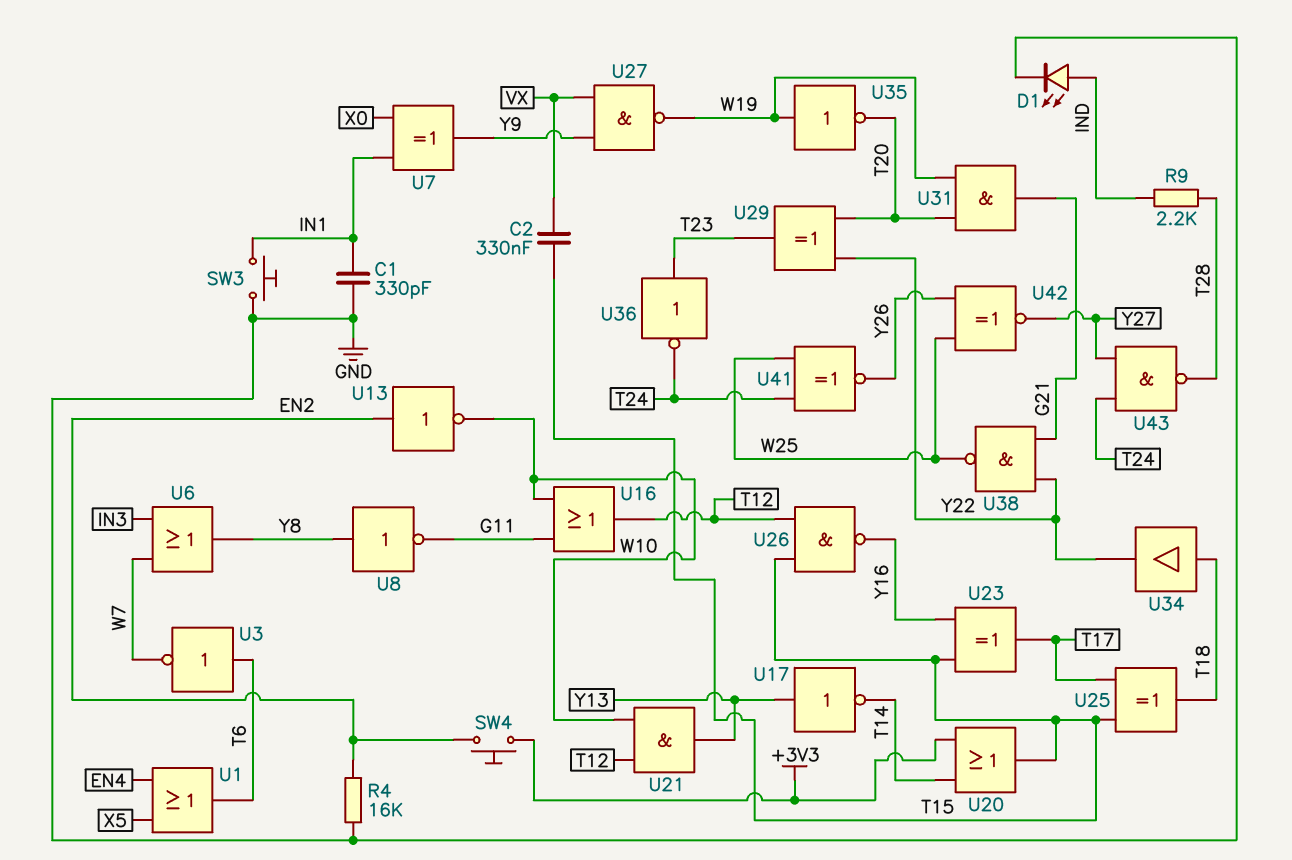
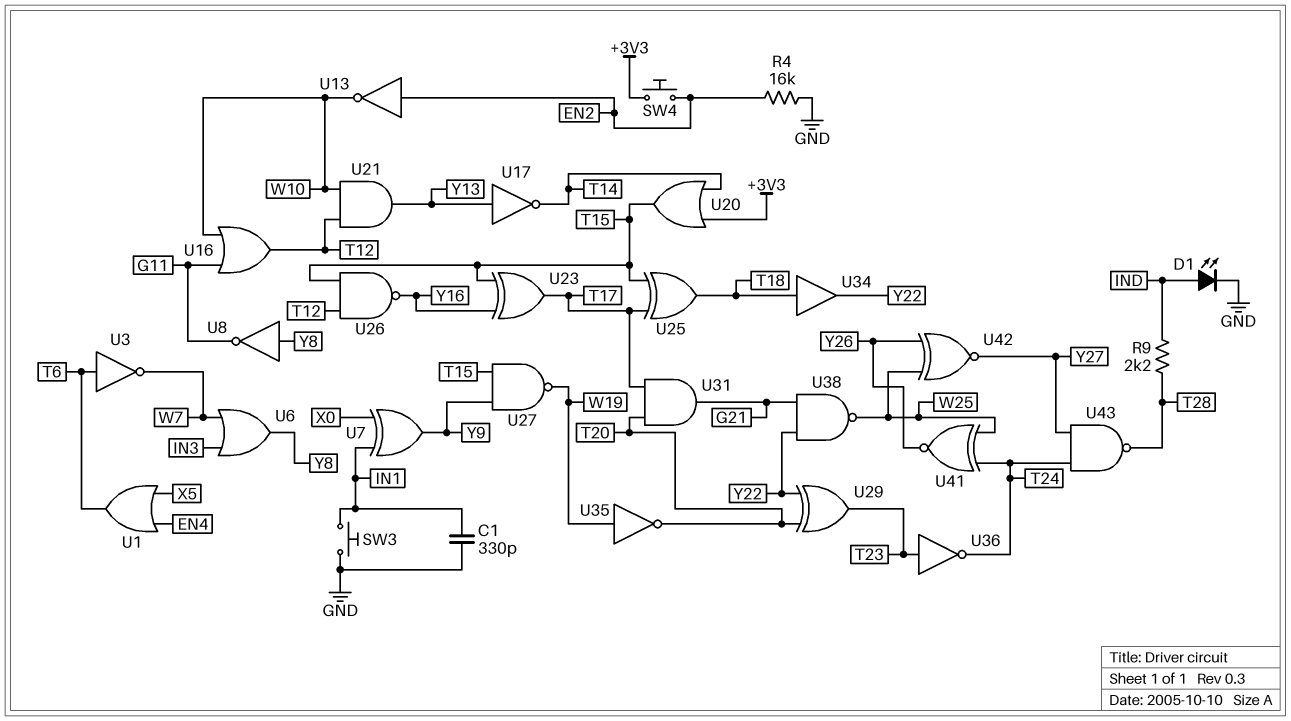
C2: 330nF (T15, VX) -> none
U27: NAND (in VX, in Y9, out W19) -> NAND (in T15, in Y9, out W19)
U31: AND (in T20, in W19, out G21) -> AND (in T17, in T20, out G21)

